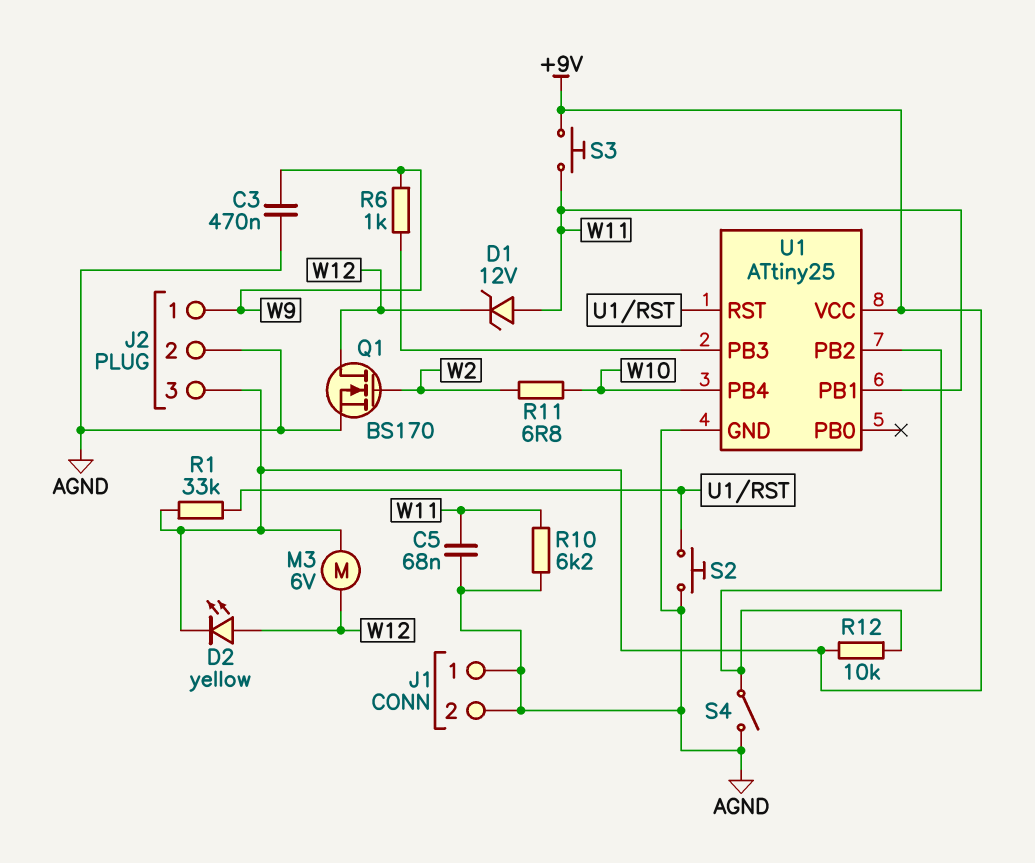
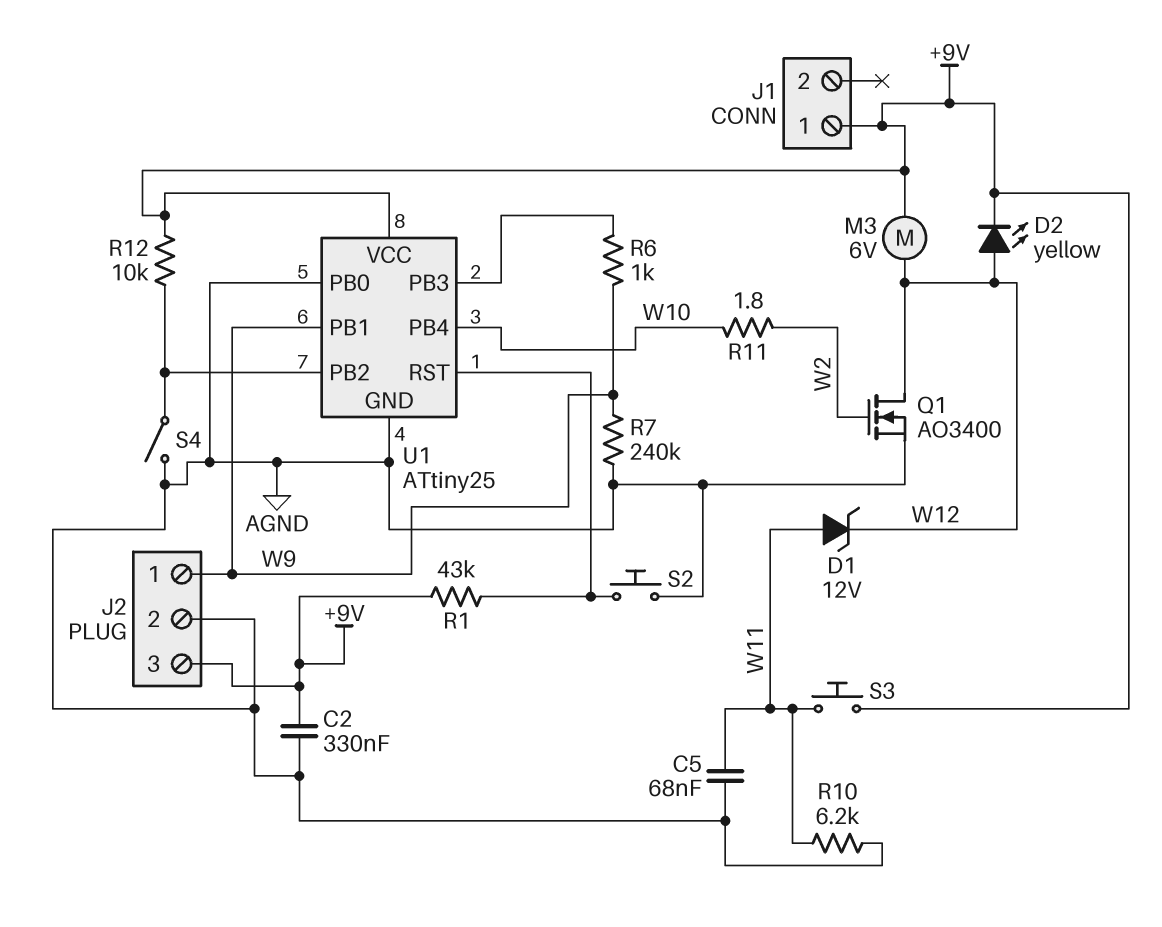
C2: none -> 330nF (+9V, AGND)
C3: 470nF (AGND, W9) -> none
J1 pin 1: AGND -> +9V
J1 pin 2: AGND -> none
Q1: NMOS BS170 (G W2, D W12, S AGND) -> NMOS AO3400 (G W2, D W12, S AGND)
R1: 33k (+9V, U1/RST) -> 43k (+9V, U1/RST)
R7: none -> 240k (AGND, W9)
R11: 6.8 (W2, W10) -> 1.8 (W2, W10)
U1 pin PB0: none -> AGND
U1 pin PB1: W11 -> W9

